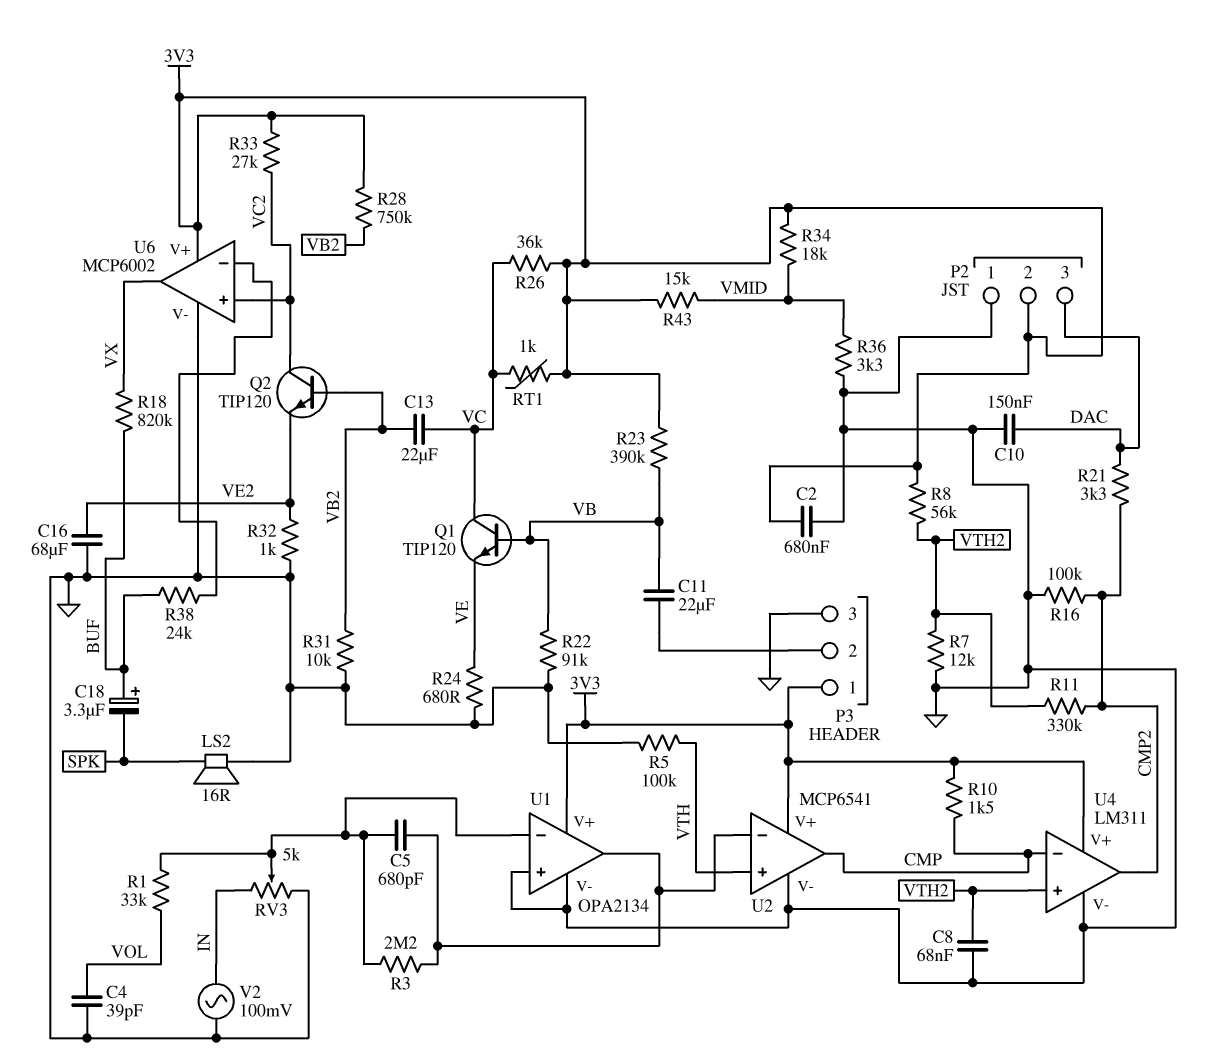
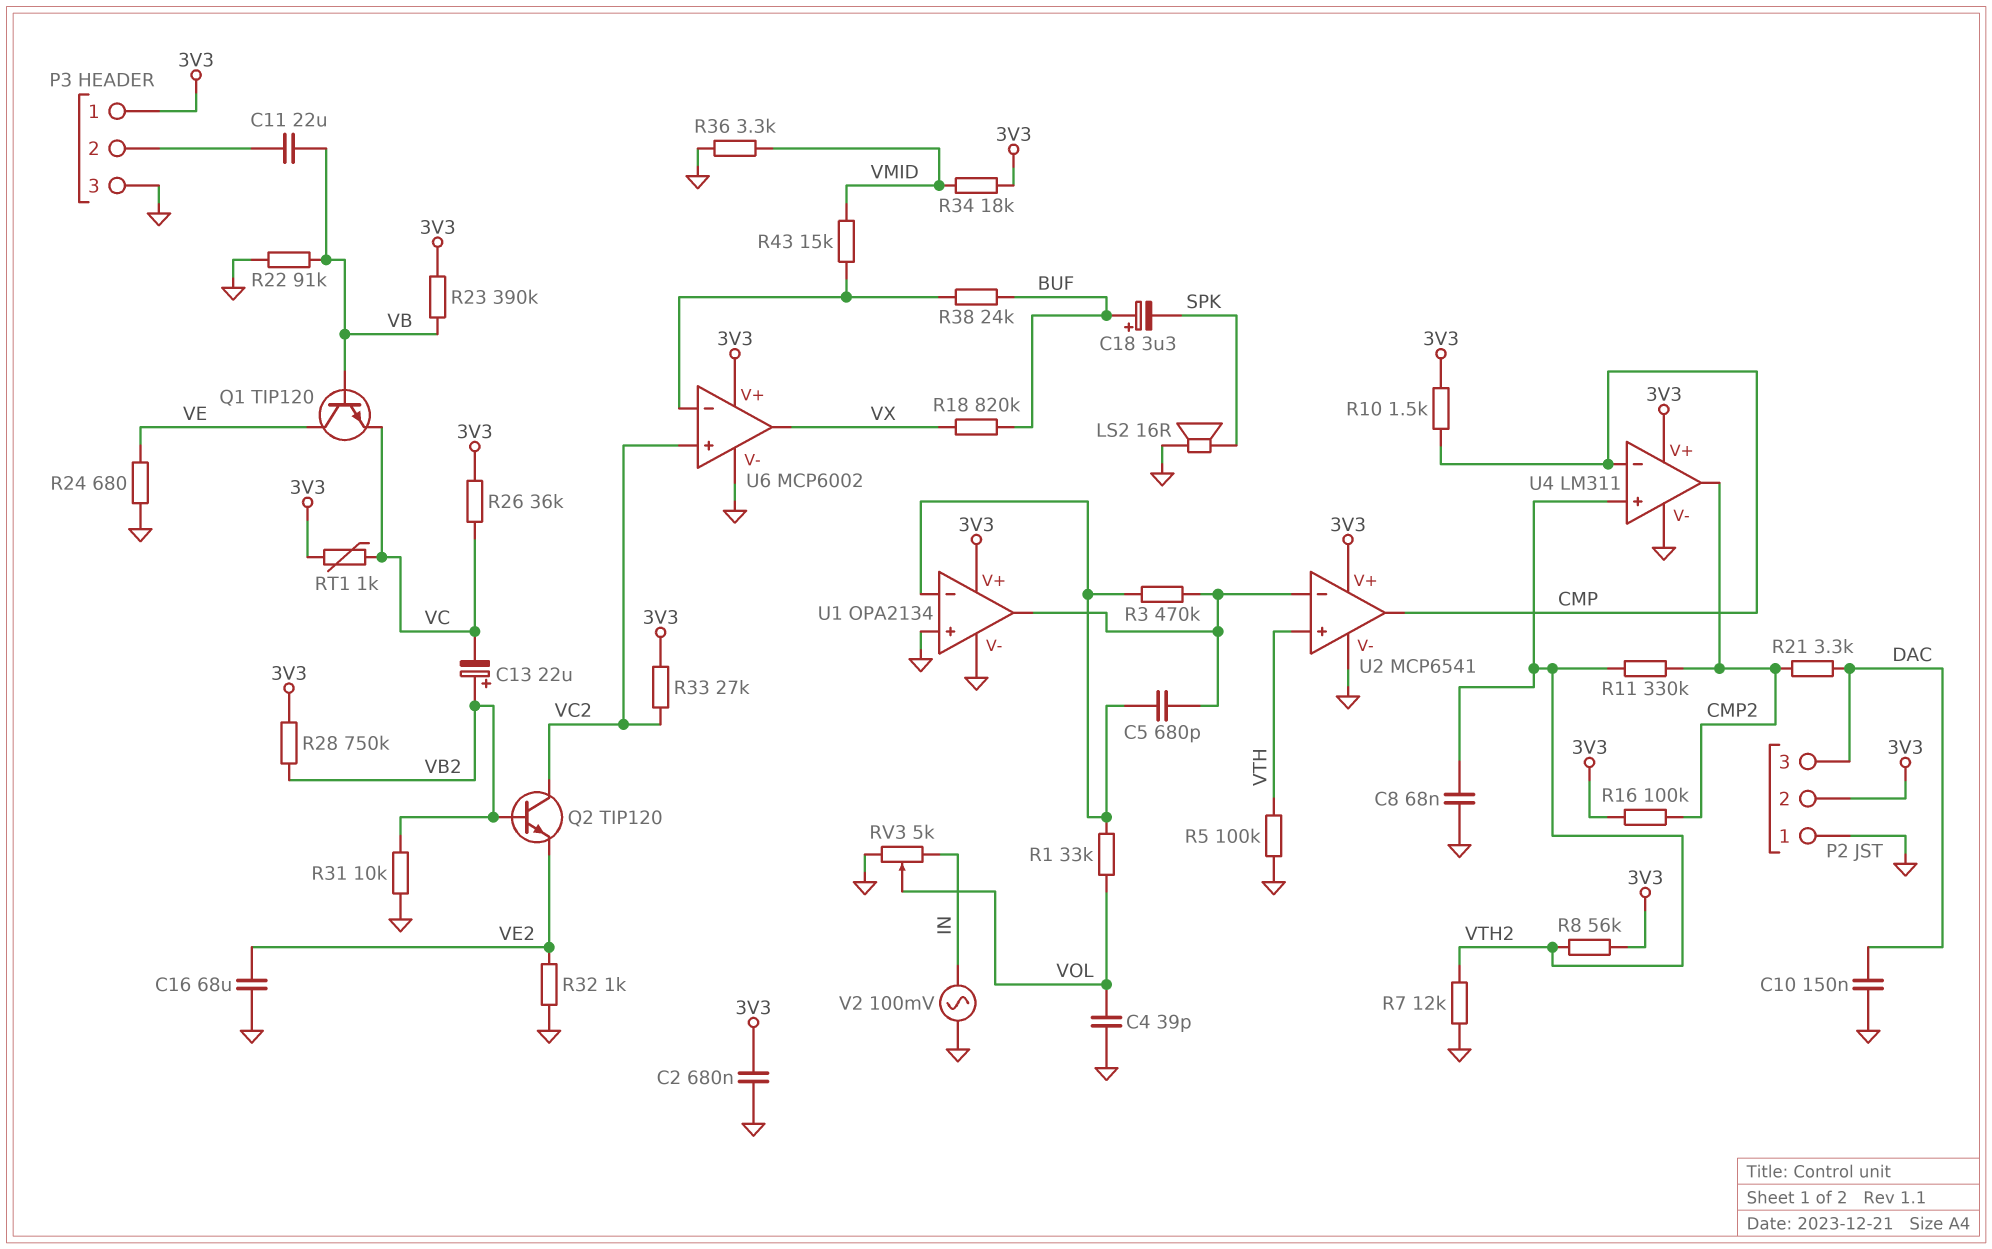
C13: 22uF (VB2, VC) -> 22uF (plus VB2, minus VC)
Q1: NPN TIP120 (B VB, C VC, E VE) -> NPN TIP120 (B VB, C VE, E VC)
R3: 2.2M (U1/in-, U1/out) -> 470k (U1/in-, U1/out)
R16: 100k (CMP2, GND) -> 100k (3V3, CMP2)
R43: 15k (3V3, VMID) -> 15k (U6/in-, VMID)
RV3: 5k (GND, IN, wiper U1/in-) -> 5k (GND, IN, wiper VOL)

